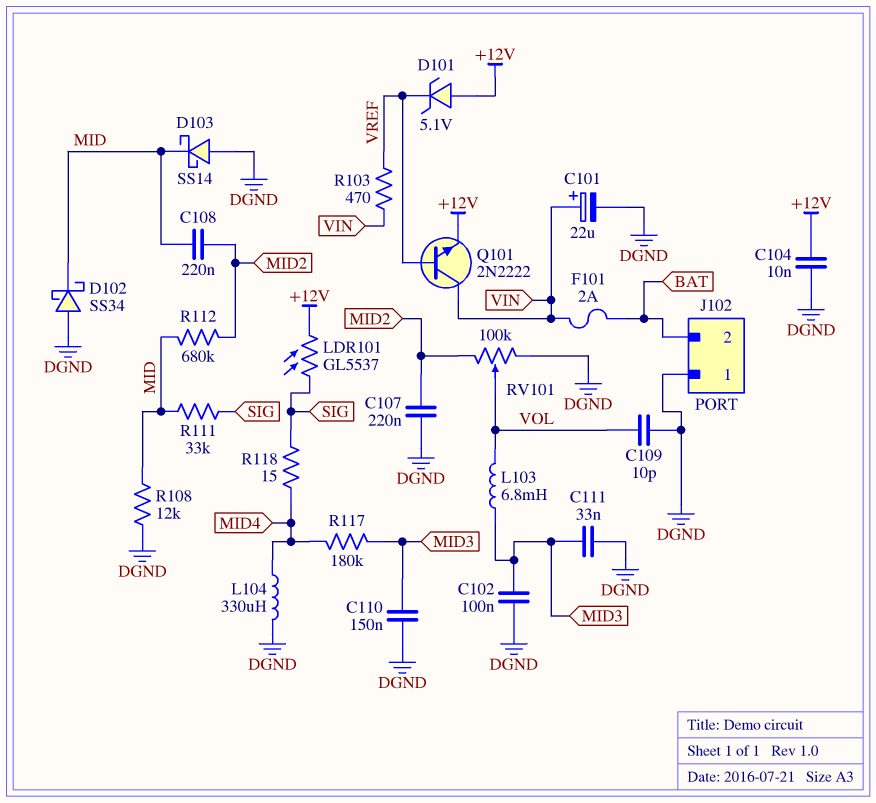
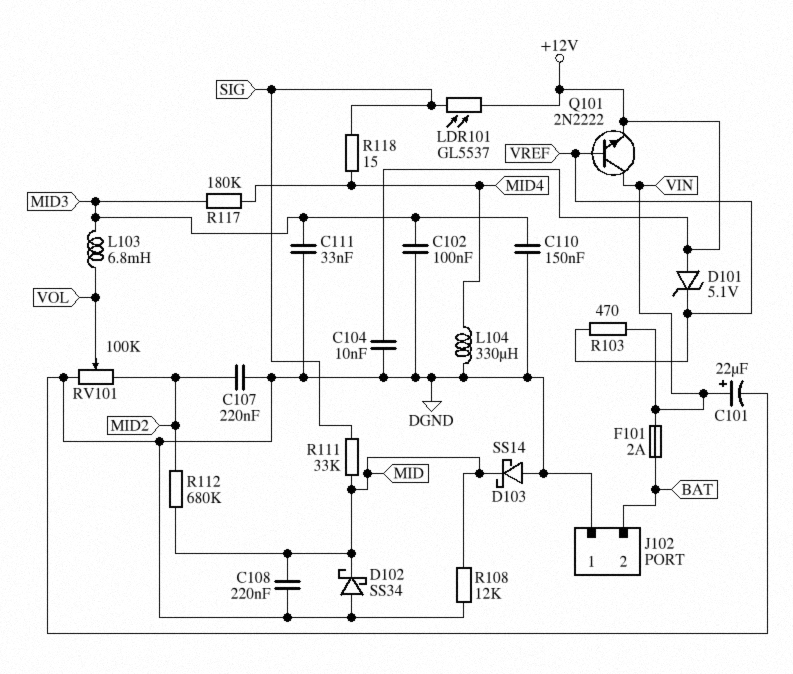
C108: 220nF (MID, MID2) -> 220nF (DGND, MID)
C109: 10pF (DGND, VOL) -> none

